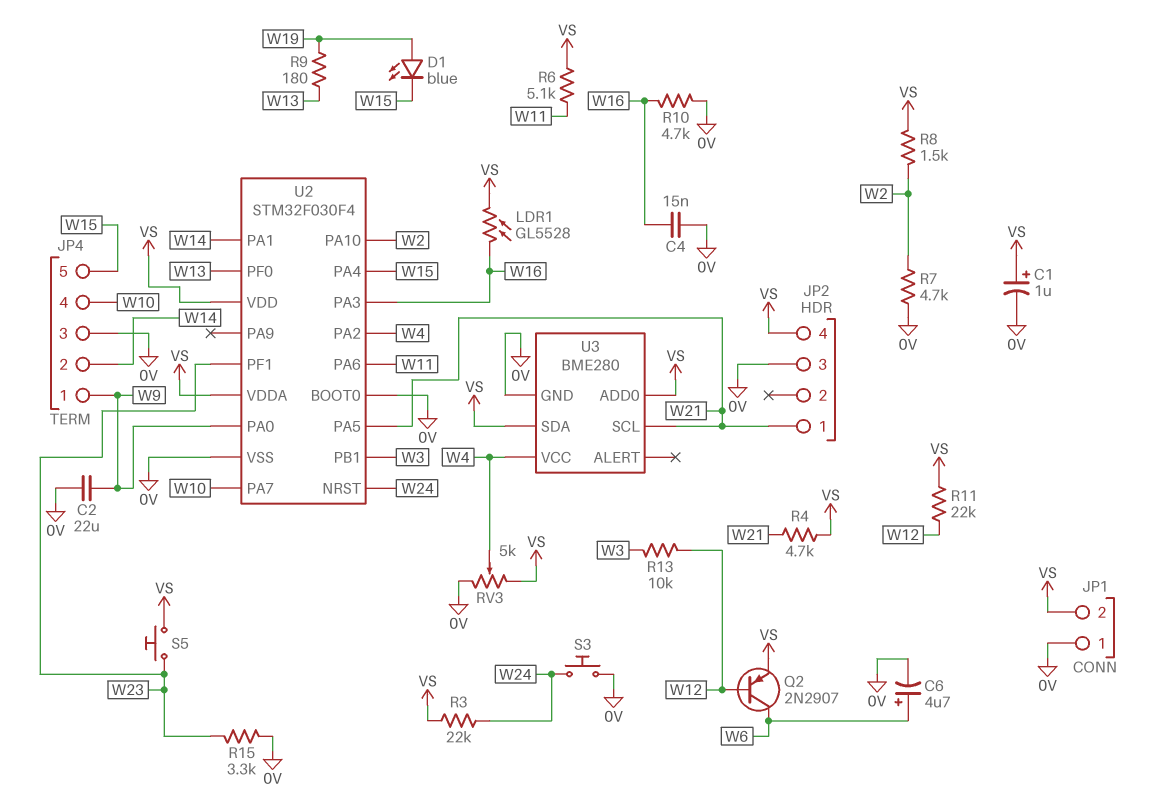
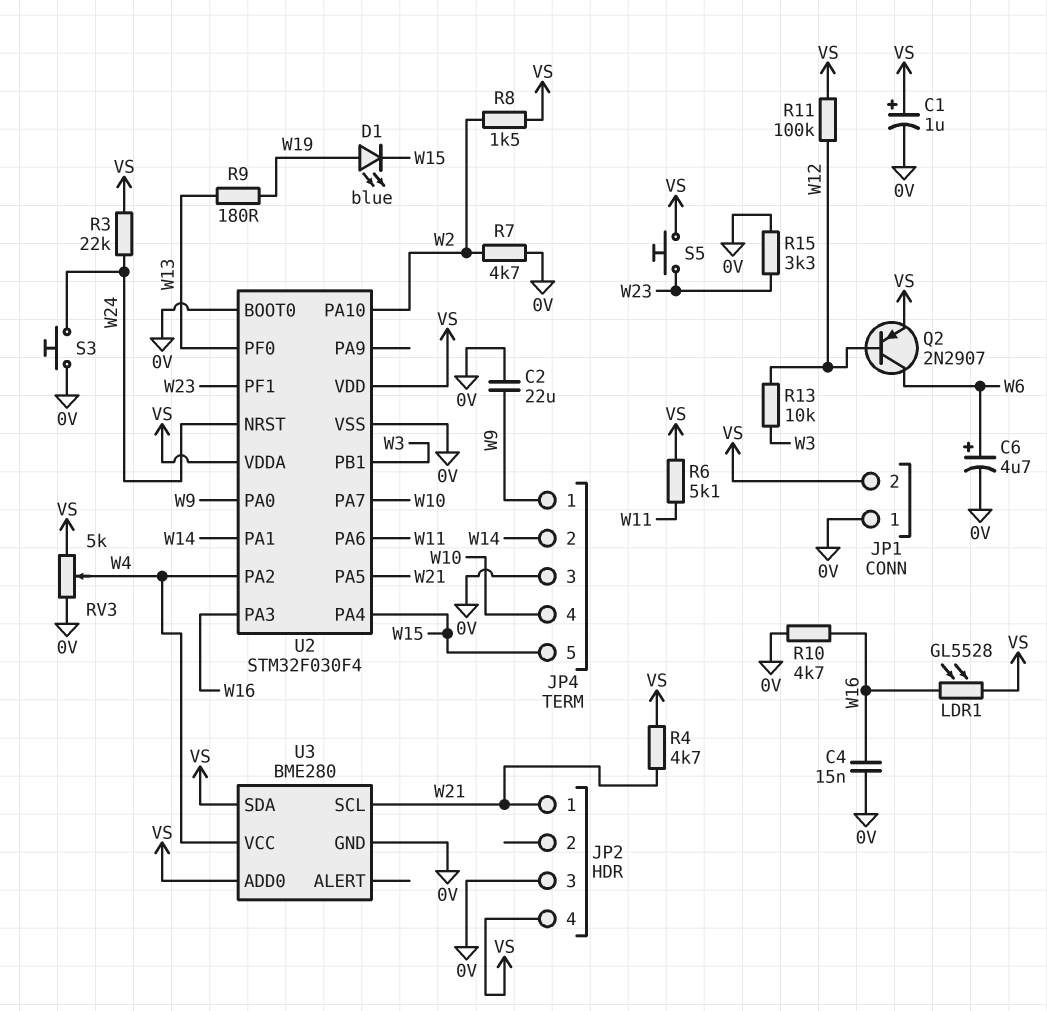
R11: 22k (VS, W12) -> 100k (VS, W12)

